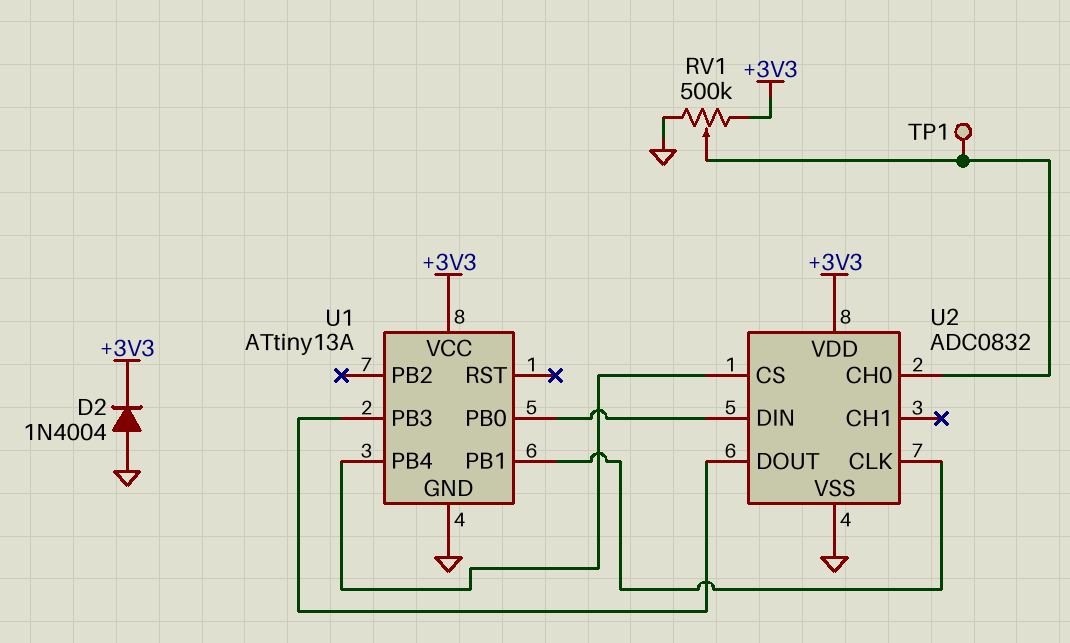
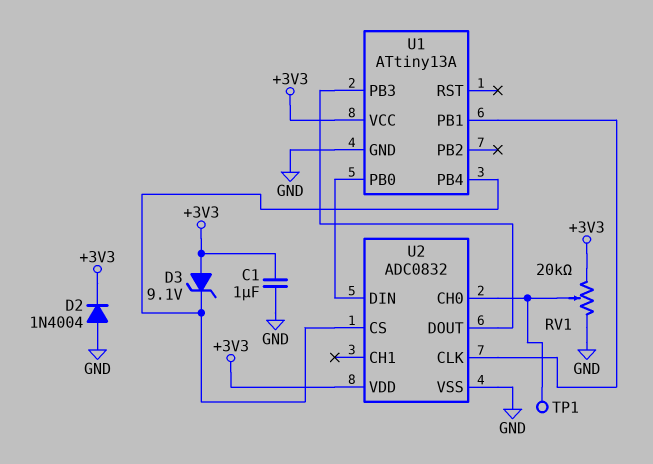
C1: none -> 1uF (+3V3, GND)
D3: none -> zener 9.1V (A +3V3, K U1/PB4)
RV1: 500k (+3V3, GND, wiper U2/CH0) -> 20k (+3V3, GND, wiper U2/CH0)

